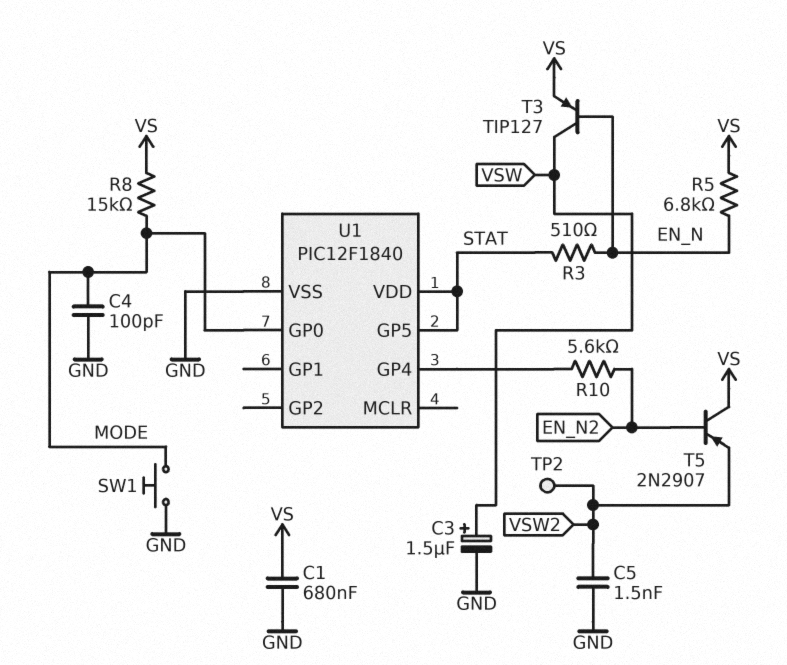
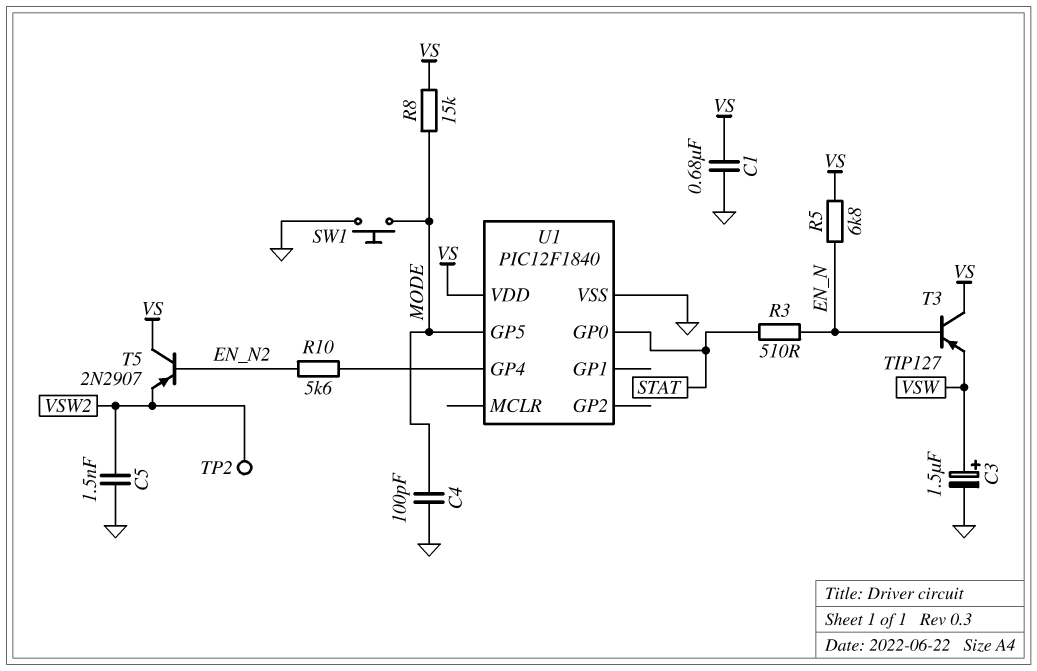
T3: PNP TIP127 (B EN_N, C VSW, E VS) -> PNP TIP127 (B EN_N, C VS, E VSW)
U1 pin GP0: MODE -> STAT
U1 pin GP5: STAT -> MODE
U1 pin VDD: STAT -> VS

